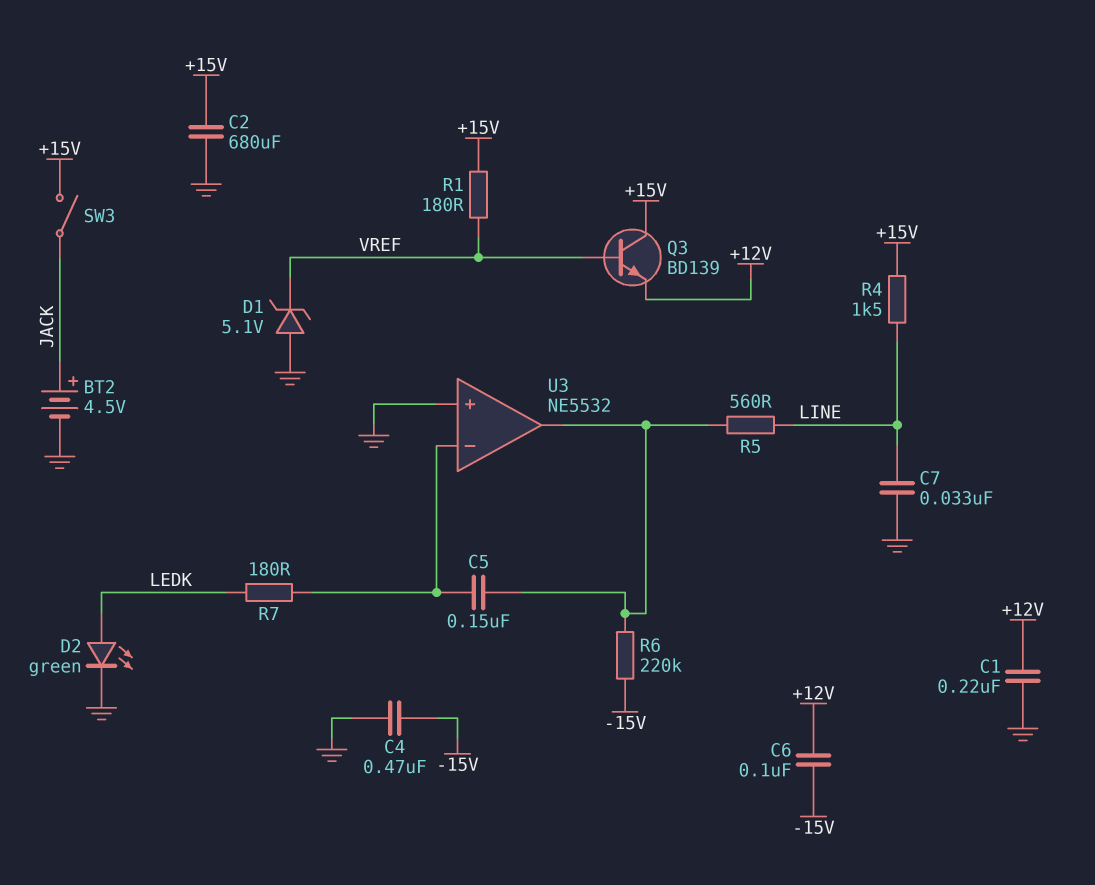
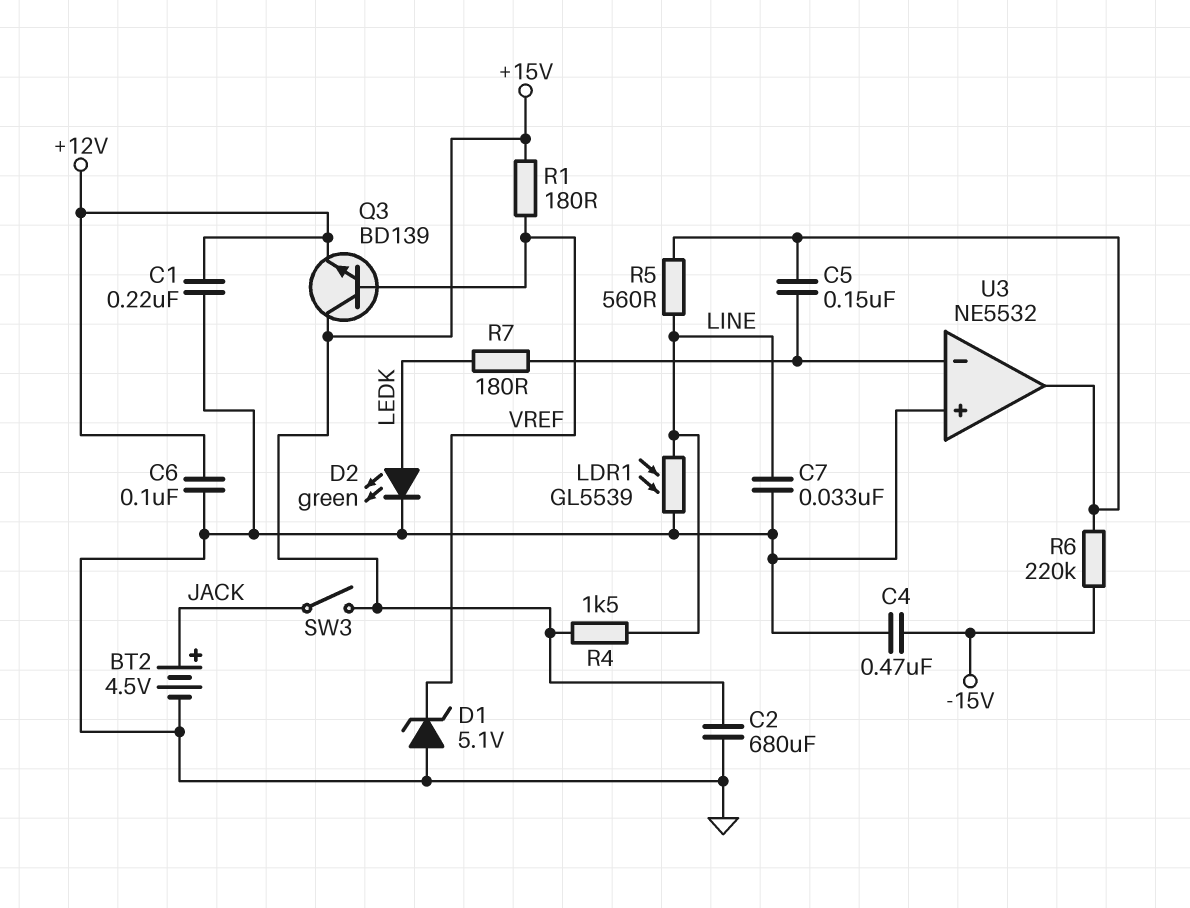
C6: 100nF (+12V, -15V) -> 100nF (+12V, GND)
LDR1: none -> GL5539 (GND, LINE)

